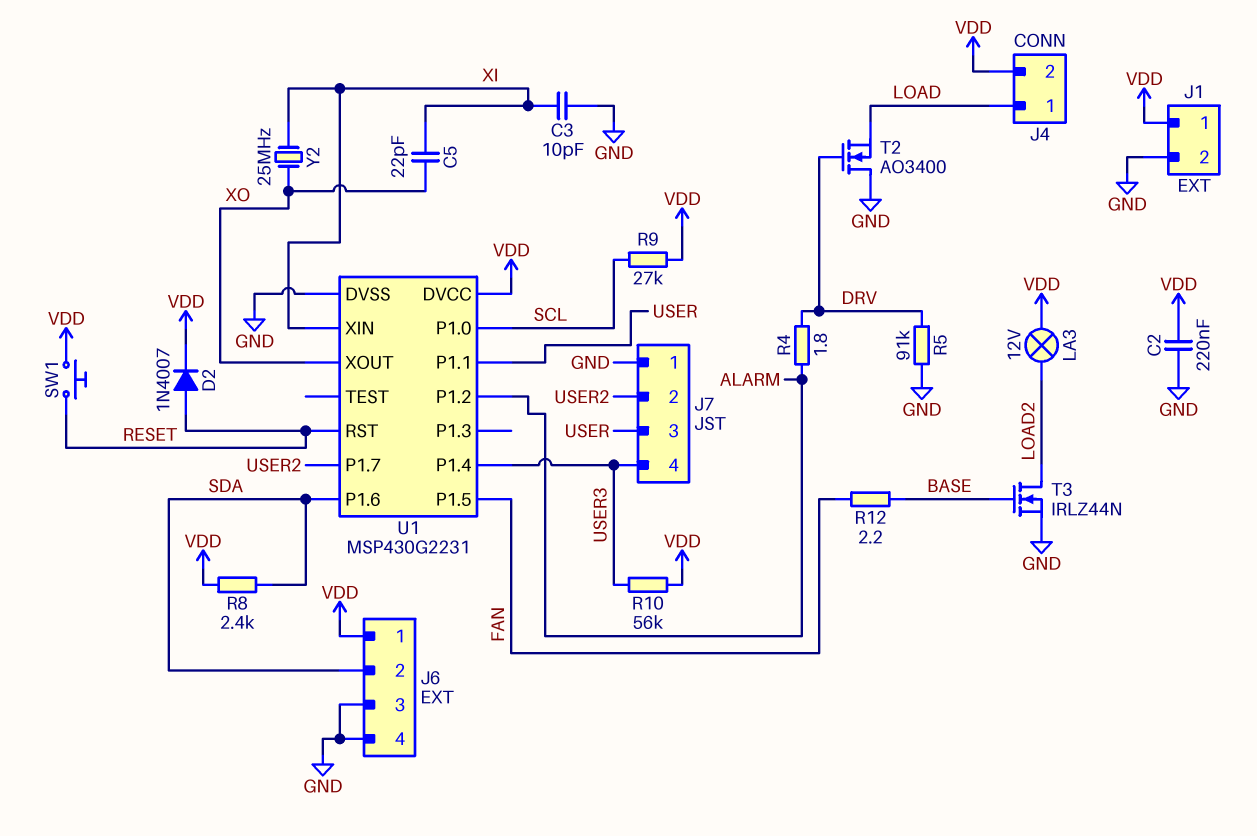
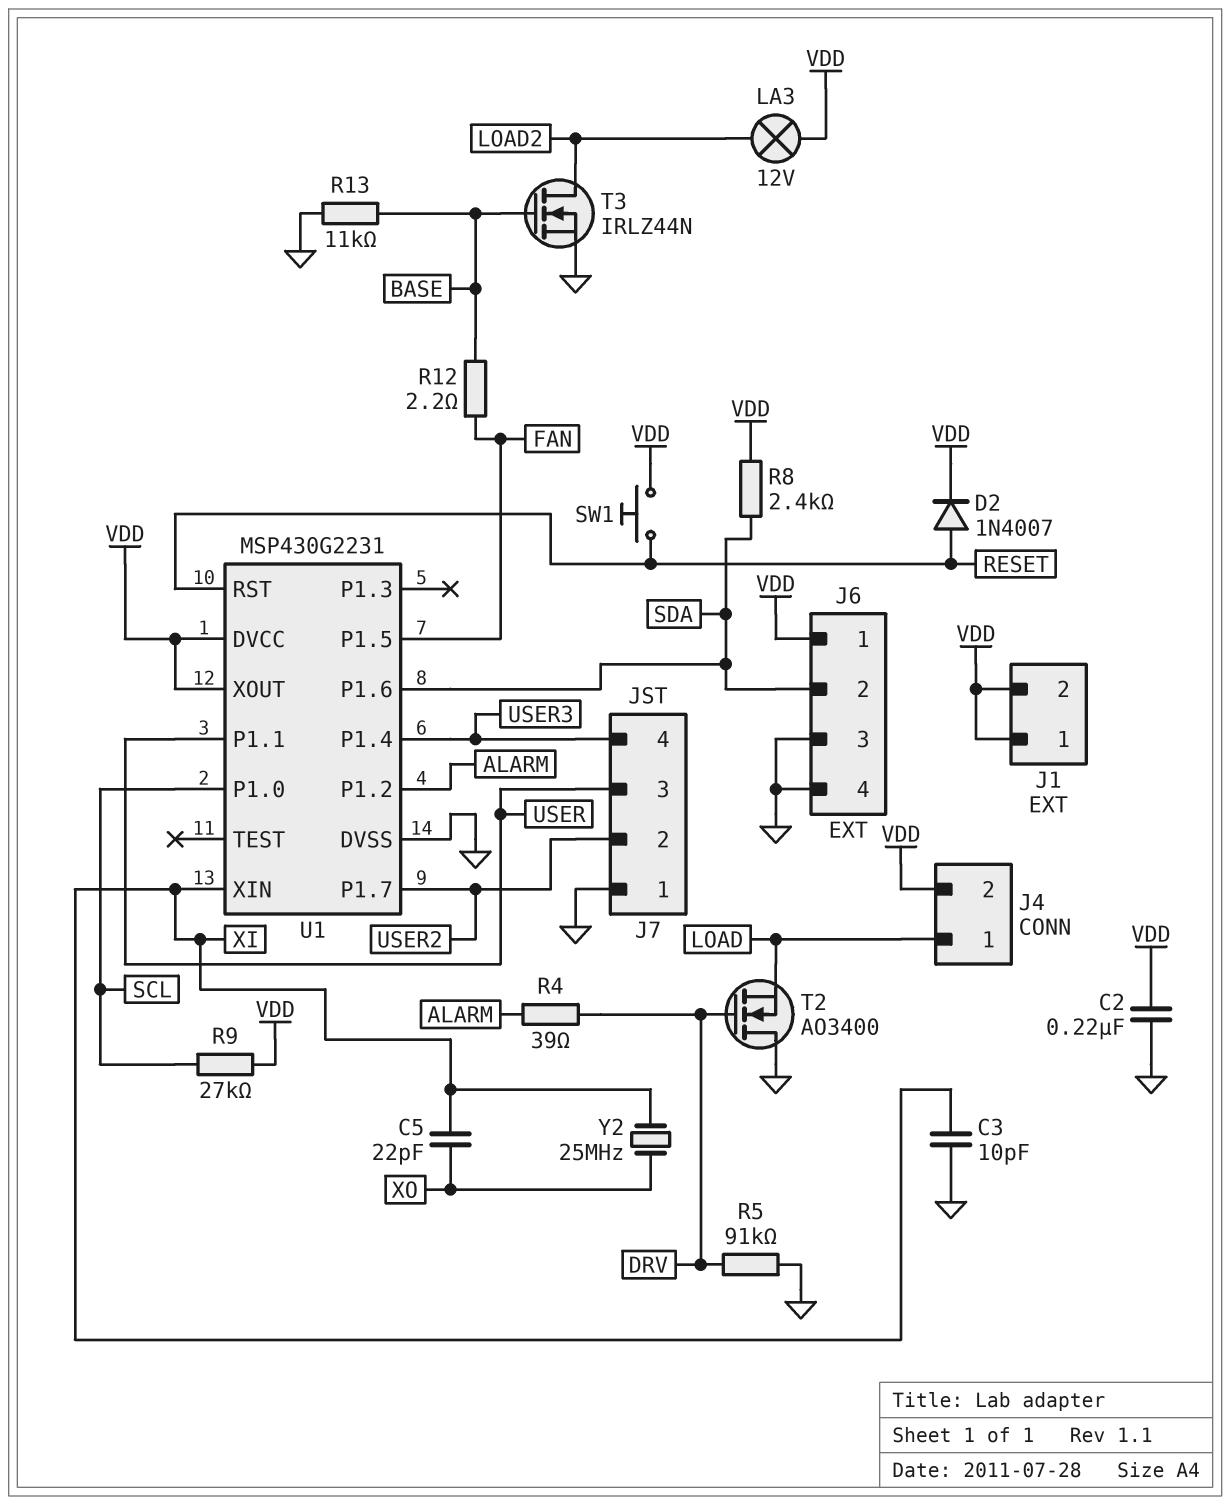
J1 pin 2: GND -> VDD
R4: 1.8 (ALARM, DRV) -> 39 (ALARM, DRV)
R10: 56k (USER3, VDD) -> none
R13: none -> 11k (BASE, GND)
U1 pin XOUT: XO -> VDD

